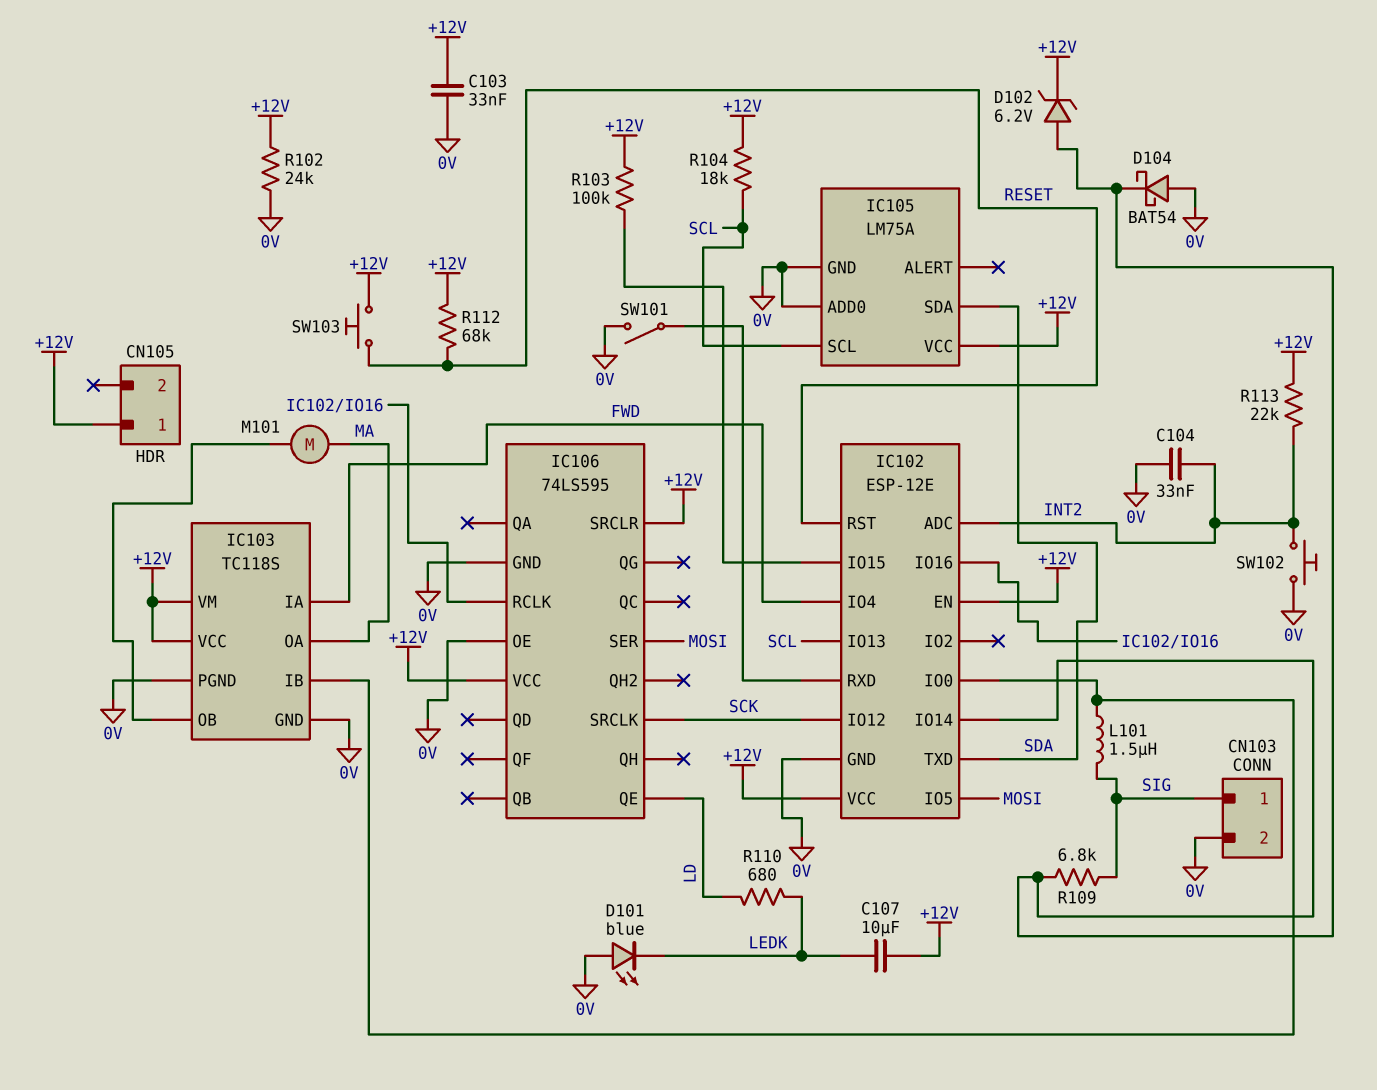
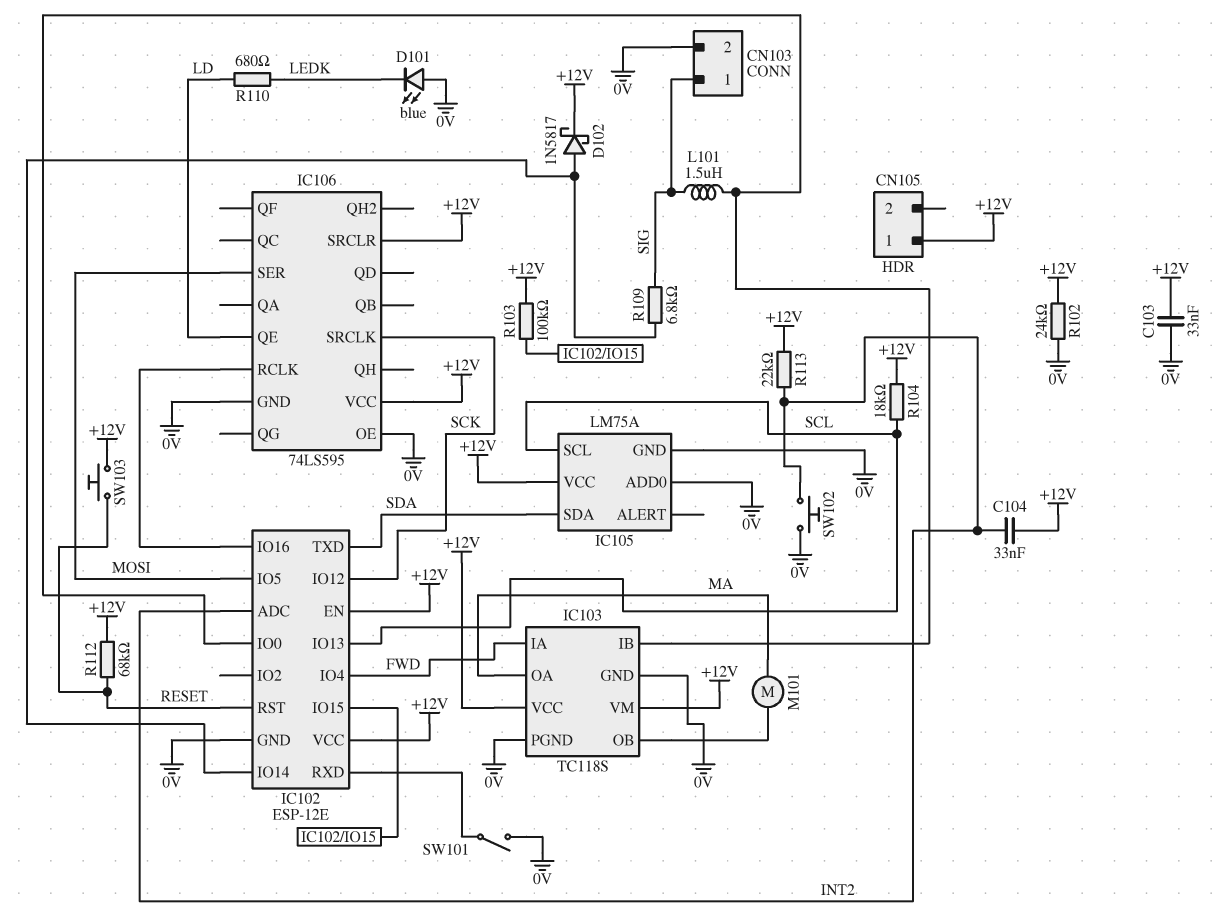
C104: 33nF (0V, INT2) -> 33nF (+12V, INT2)
C107: 10uF (+12V, LEDK) -> none
D102: zener 6.2V (A IC102/IO14, K +12V) -> schottky 1N5817 (A IC102/IO14, K +12V)
D104: schottky BAT54 (A 0V, K IC102/IO14) -> none

